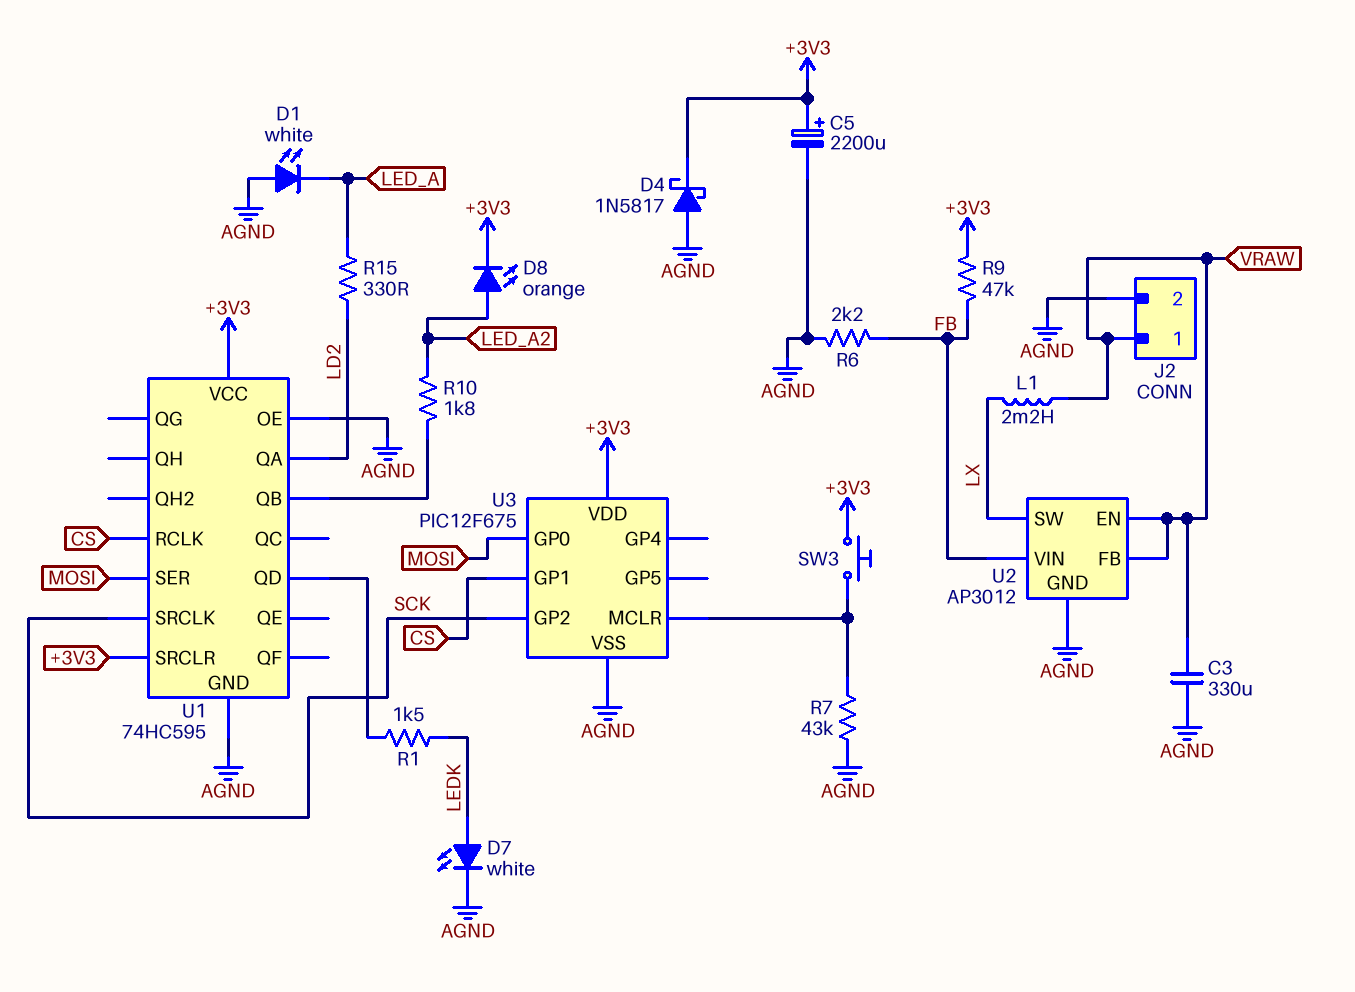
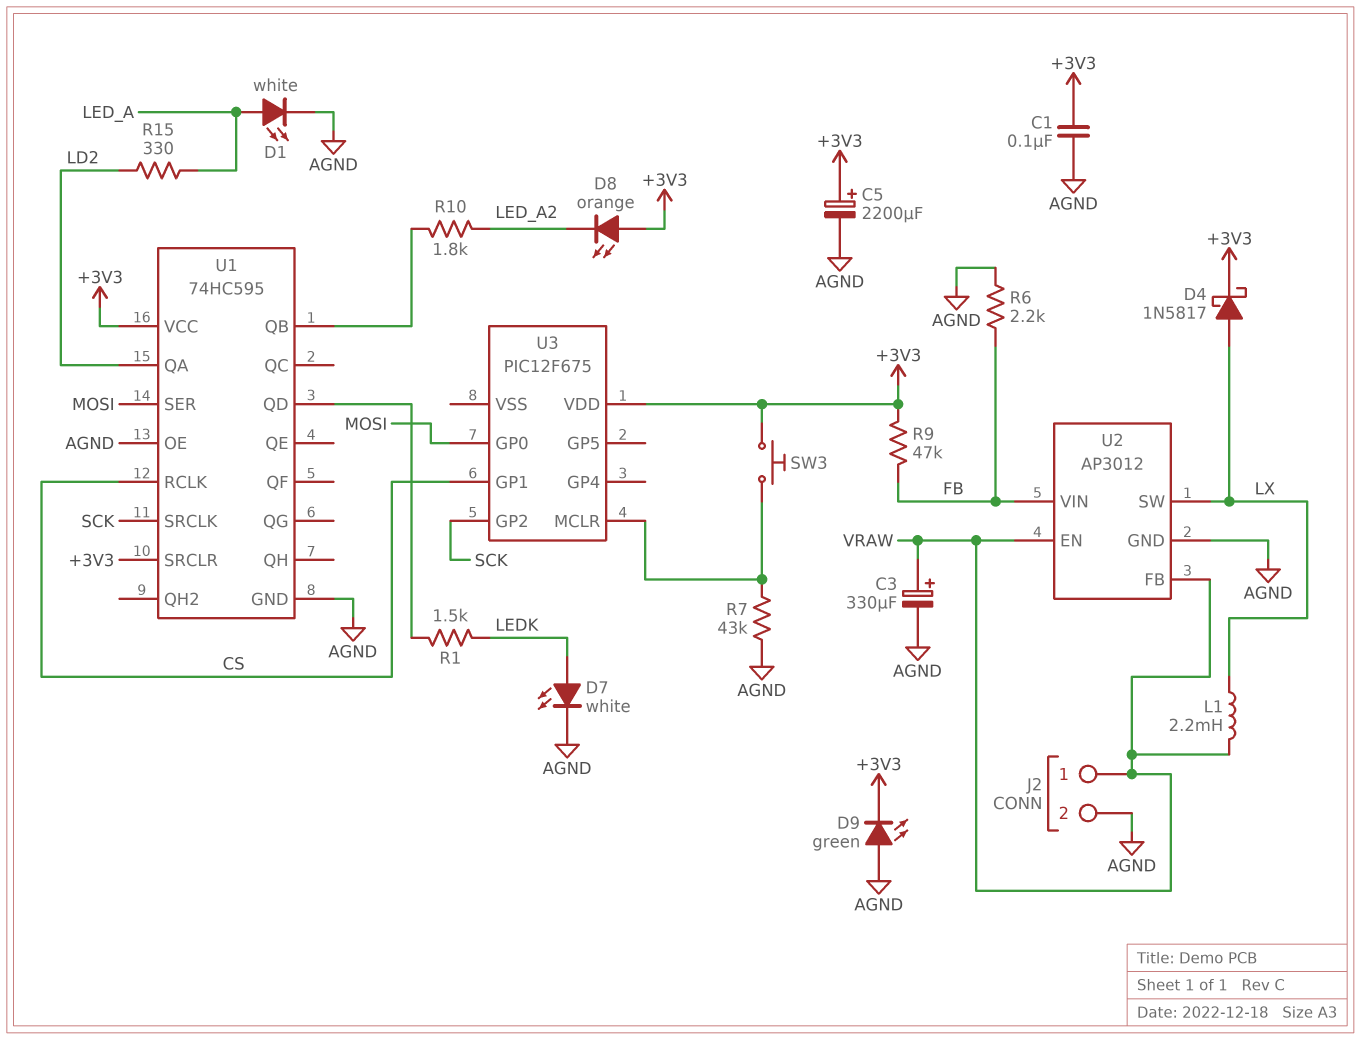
C1: none -> 100nF (+3V3, AGND)
C3: 330uF (AGND, VRAW) -> 330uF (plus VRAW, minus AGND)
D1: LED white (A AGND, K LED_A) -> LED white (A LED_A, K AGND)
D4: schottky 1N5817 (A AGND, K +3V3) -> schottky 1N5817 (A LX, K +3V3)
D8: LED orange (A LED_A2, K +3V3) -> LED orange (A +3V3, K LED_A2)
D9: none -> LED green (A AGND, K +3V3)
U3 pin VSS: AGND -> none

